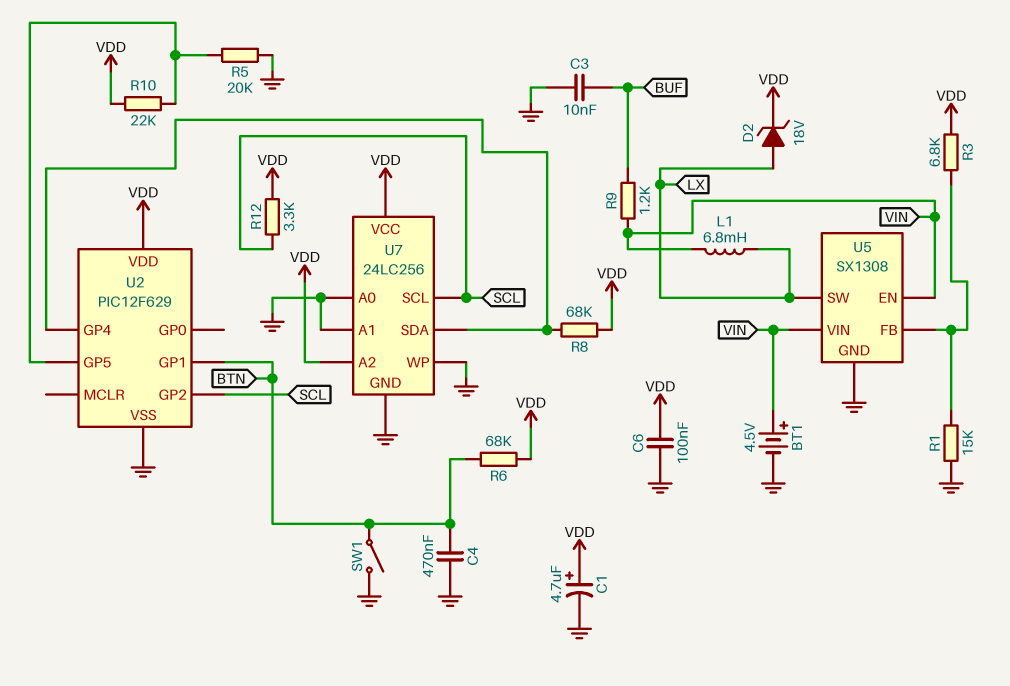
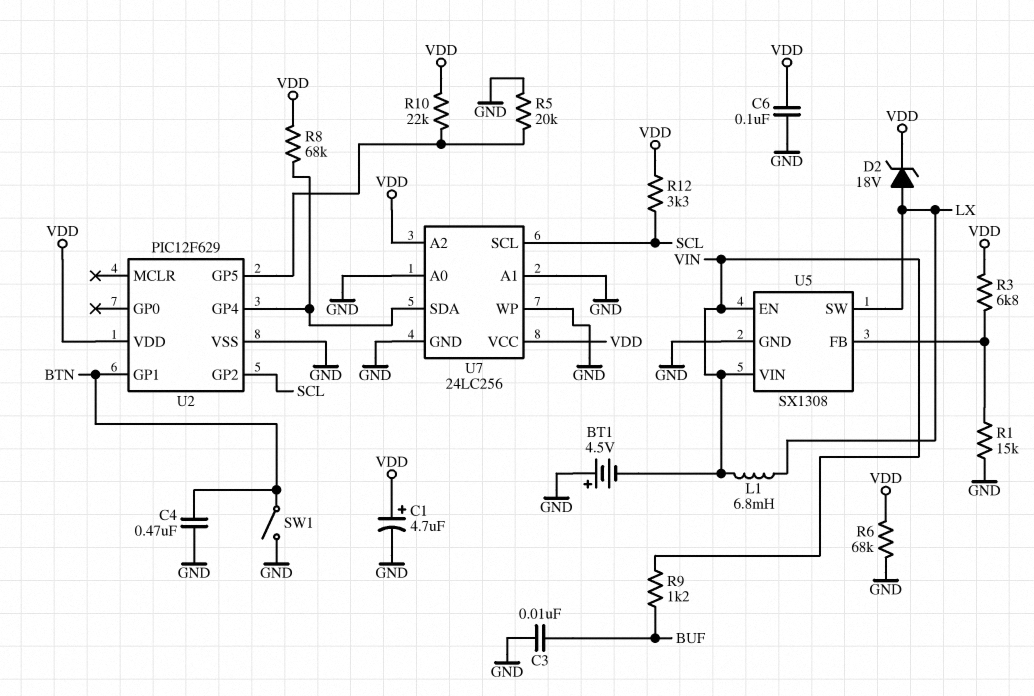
BT1: 4.5V (plus VIN, minus GND) -> 4.5V (plus GND, minus VIN)
R6: 68k (BTN, VDD) -> 68k (GND, VDD)

